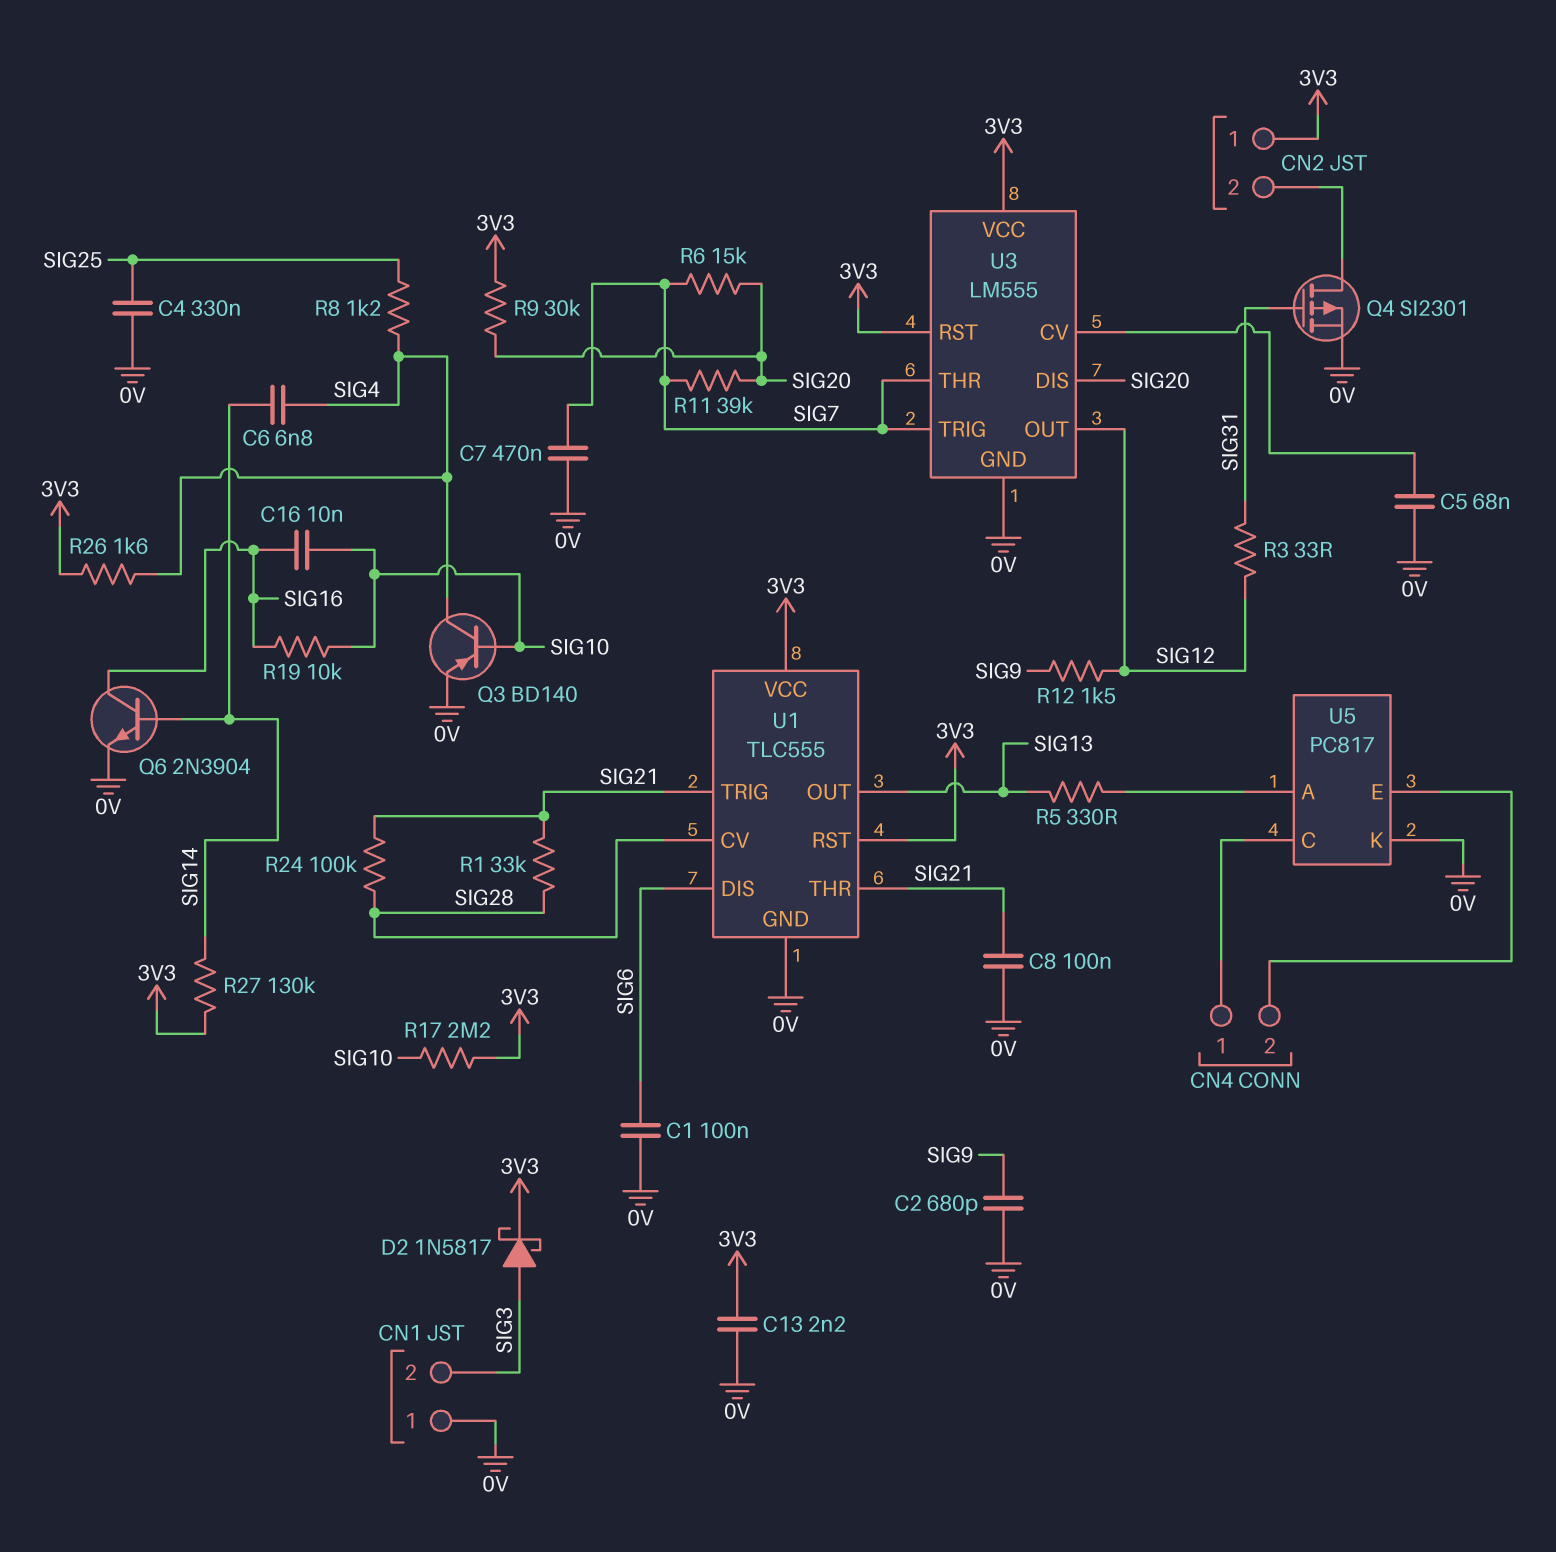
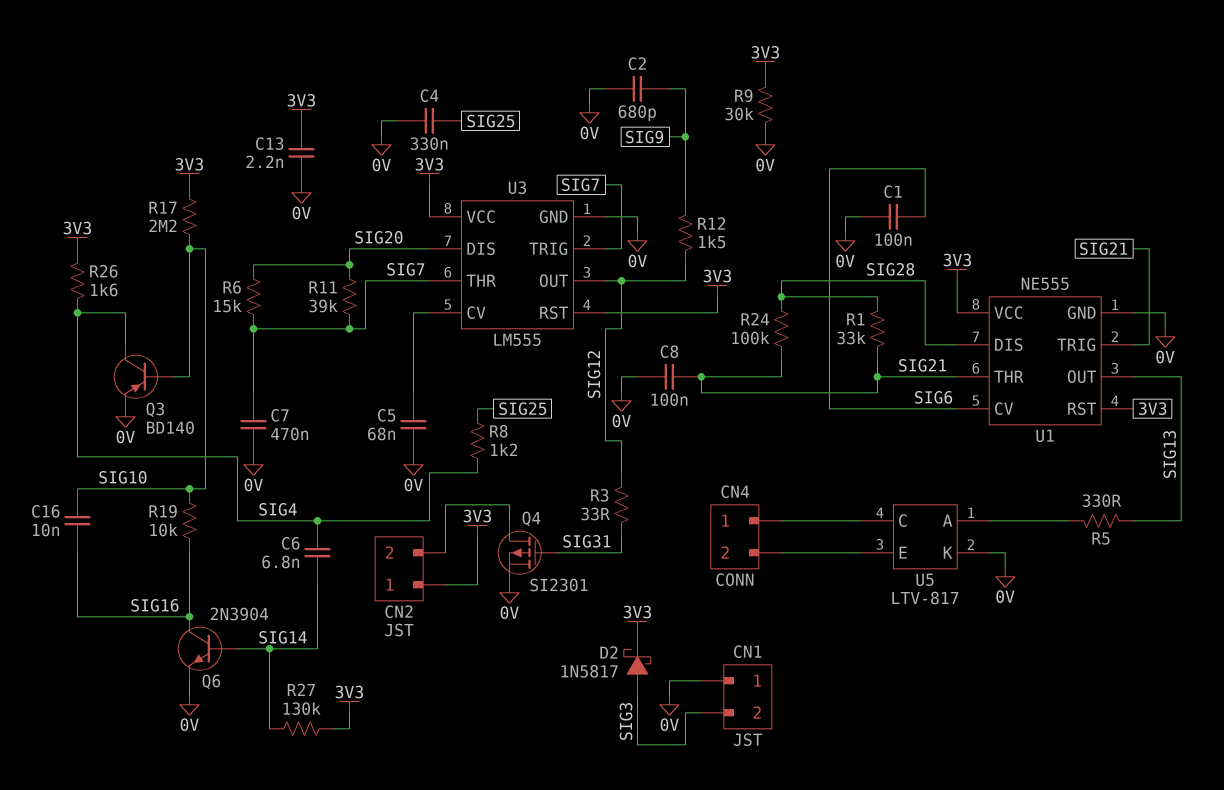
R9: 30k (3V3, SIG20) -> 30k (0V, 3V3)
U1: TLC555 -> NE555
U1 pin CV: SIG28 -> SIG6
U1 pin DIS: SIG6 -> SIG28
U5: PC817 -> LTV-817

